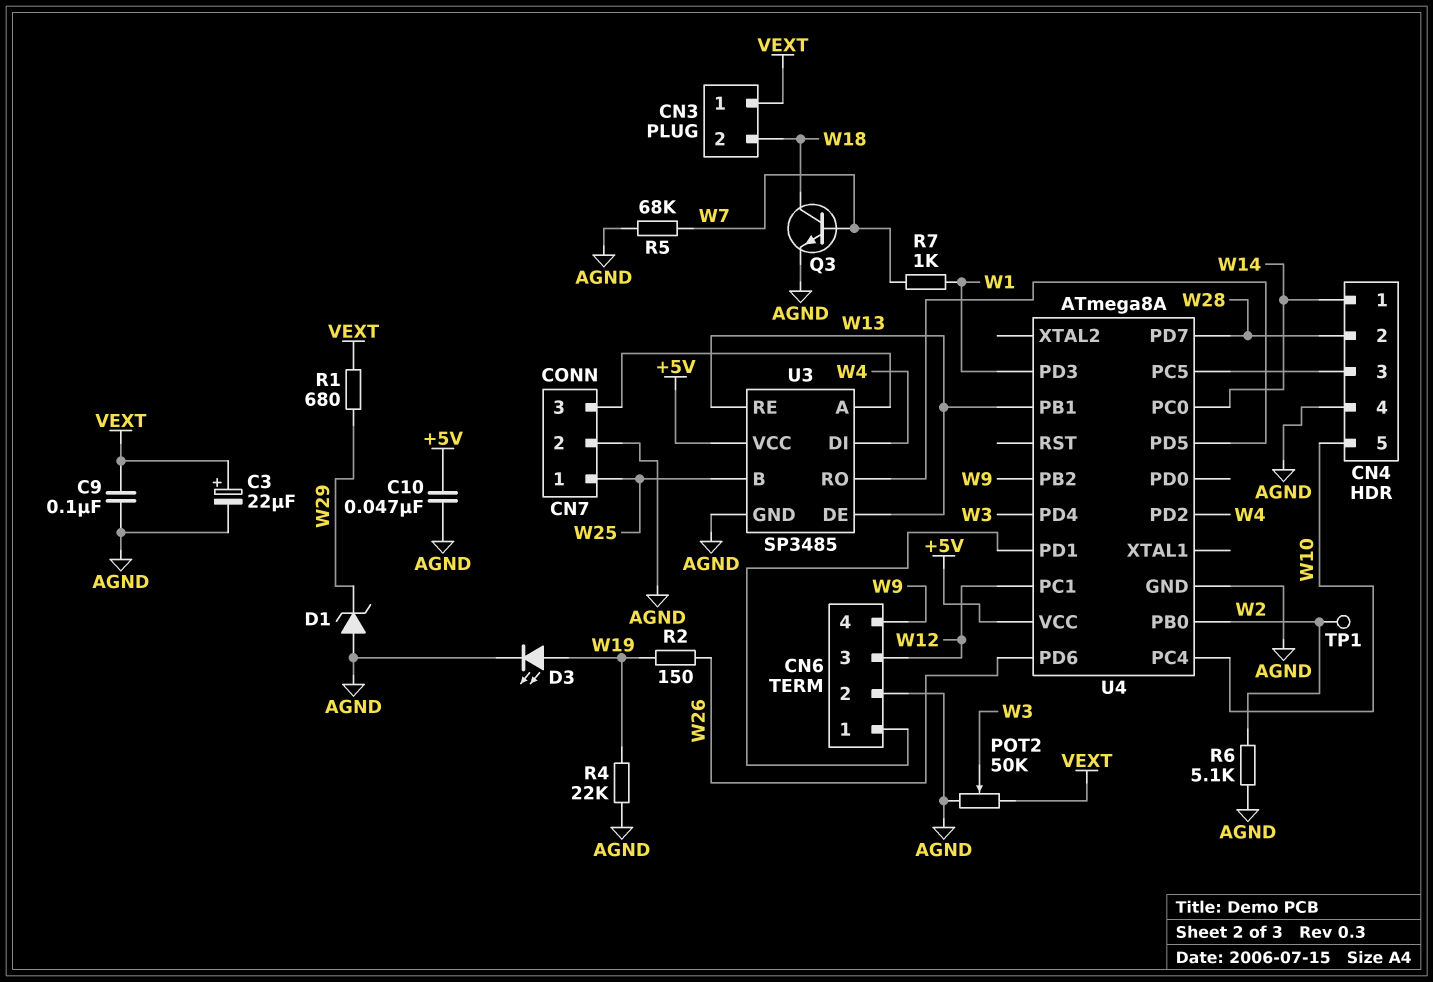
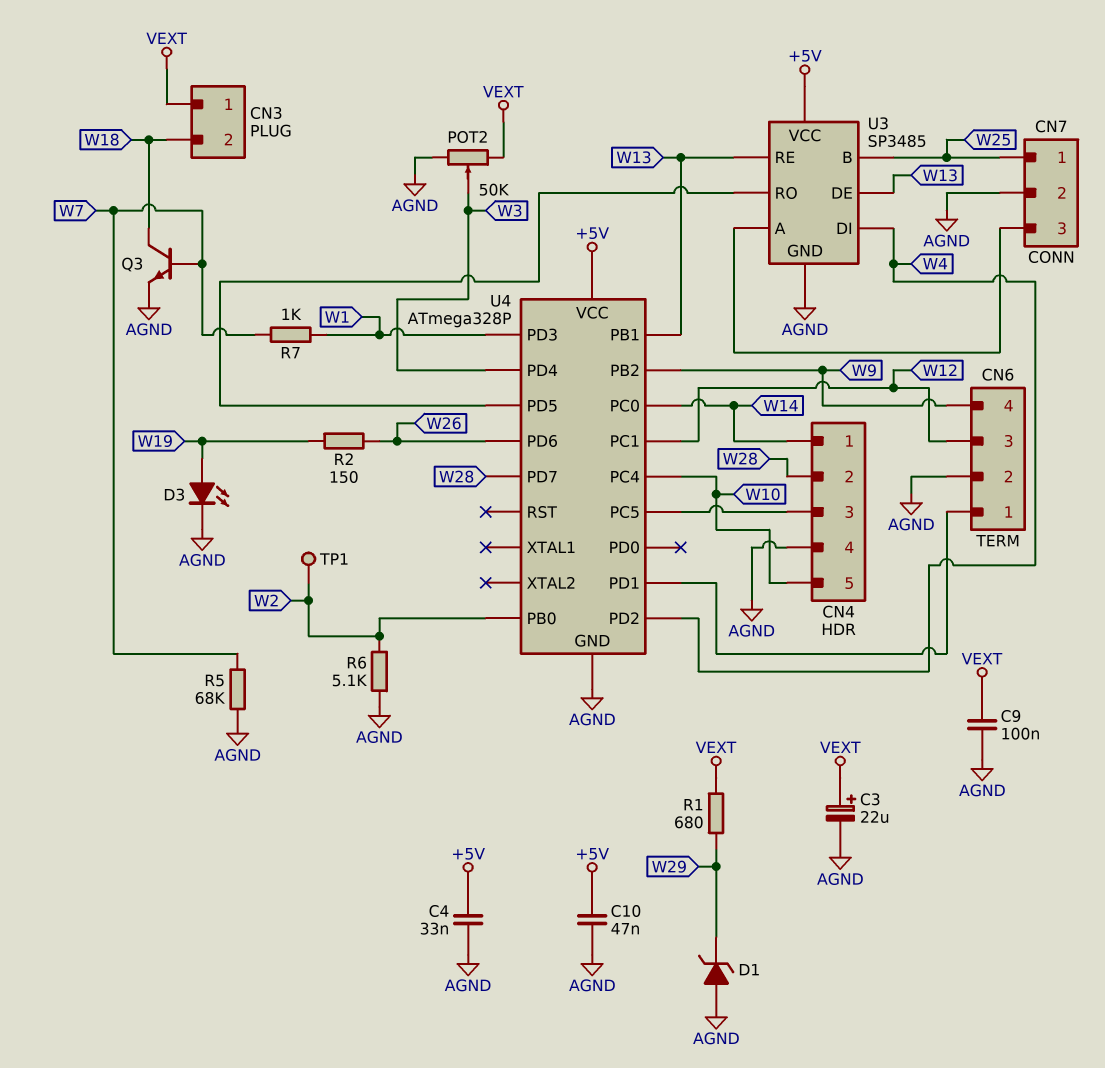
C4: none -> 33nF (+5V, AGND)
R4: 22k (AGND, W19) -> none
U4: ATmega8A -> ATmega328P

